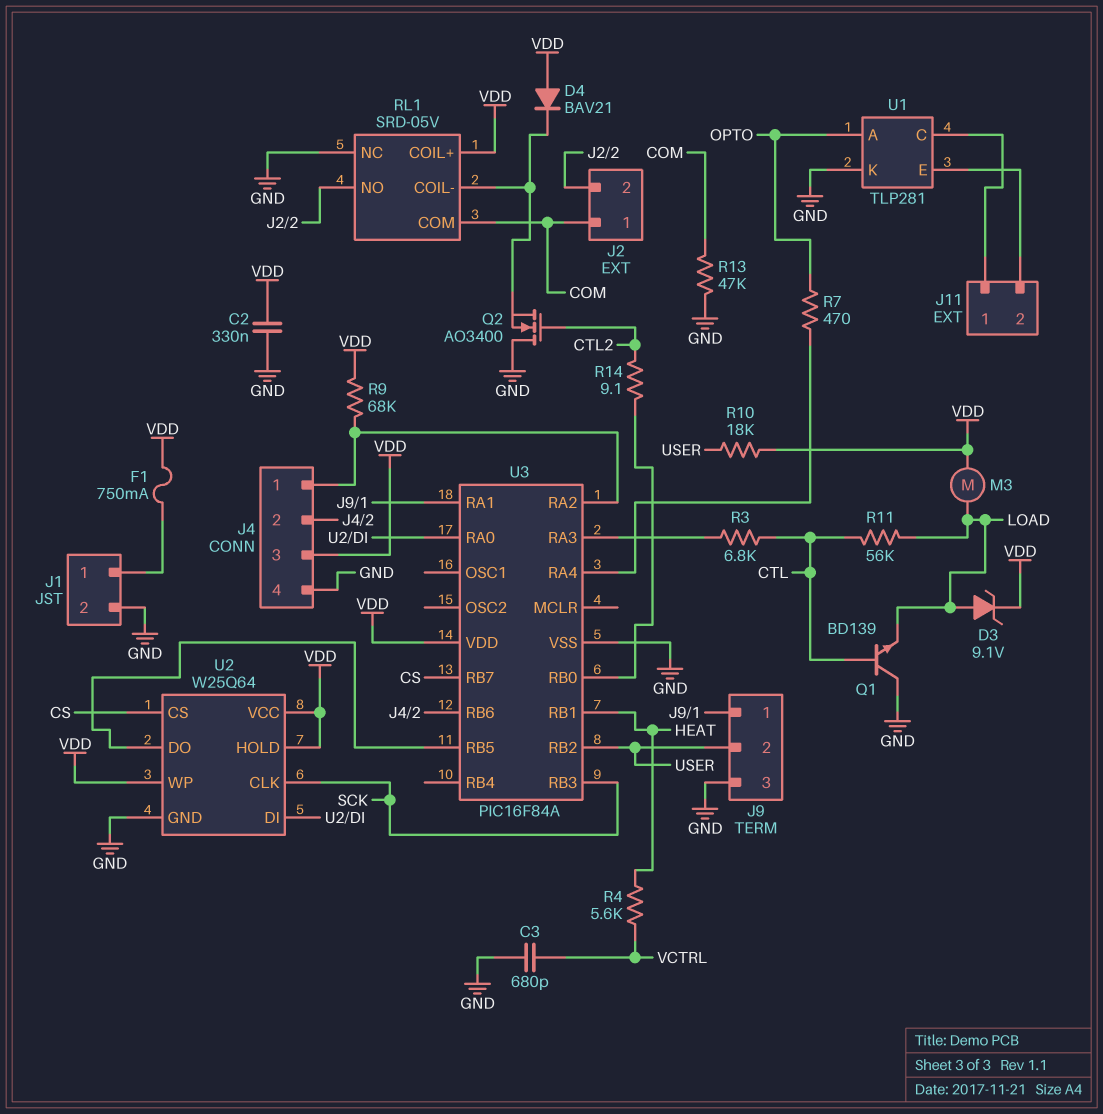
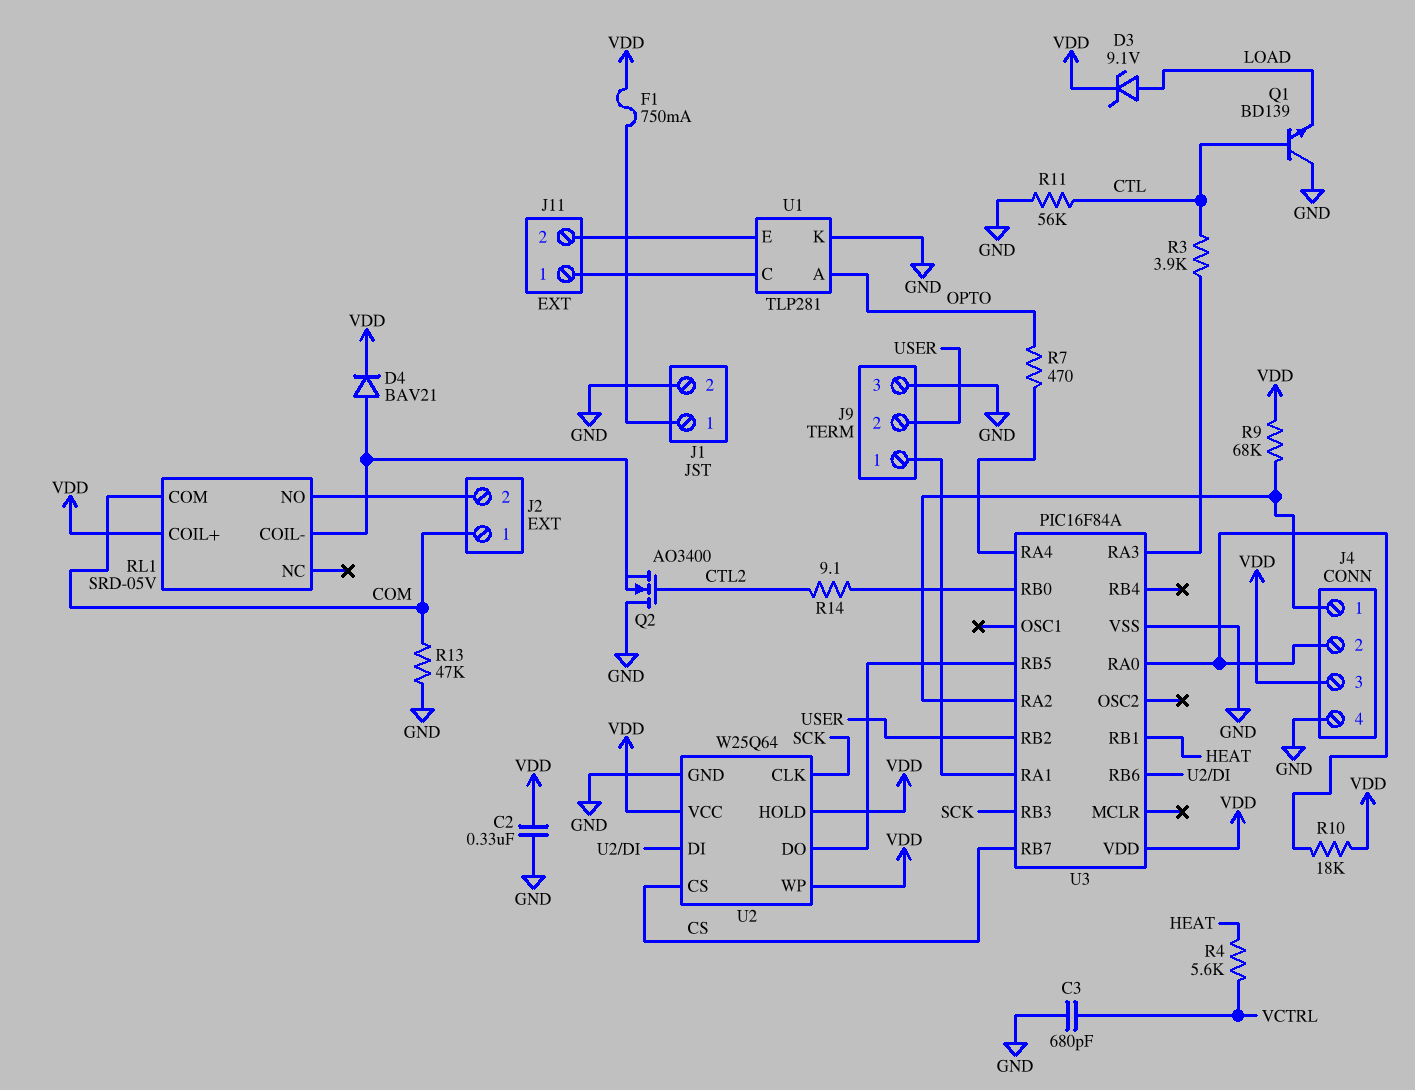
D4: diode BAV21 (A VDD, K RL1/COIL-) -> diode BAV21 (A RL1/COIL-, K VDD)
M3: motor (LOAD, VDD) -> none
R3: 6.8k (CTL, U3/RA3) -> 3.9k (CTL, U3/RA3)
R10: 18k (USER, VDD) -> 18k (J4/2, VDD)
R11: 56k (CTL, LOAD) -> 56k (CTL, GND)
RL1 pin NC: GND -> none
U3 pin RA0: U2/DI -> J4/2
U3 pin RB6: J4/2 -> U2/DI

